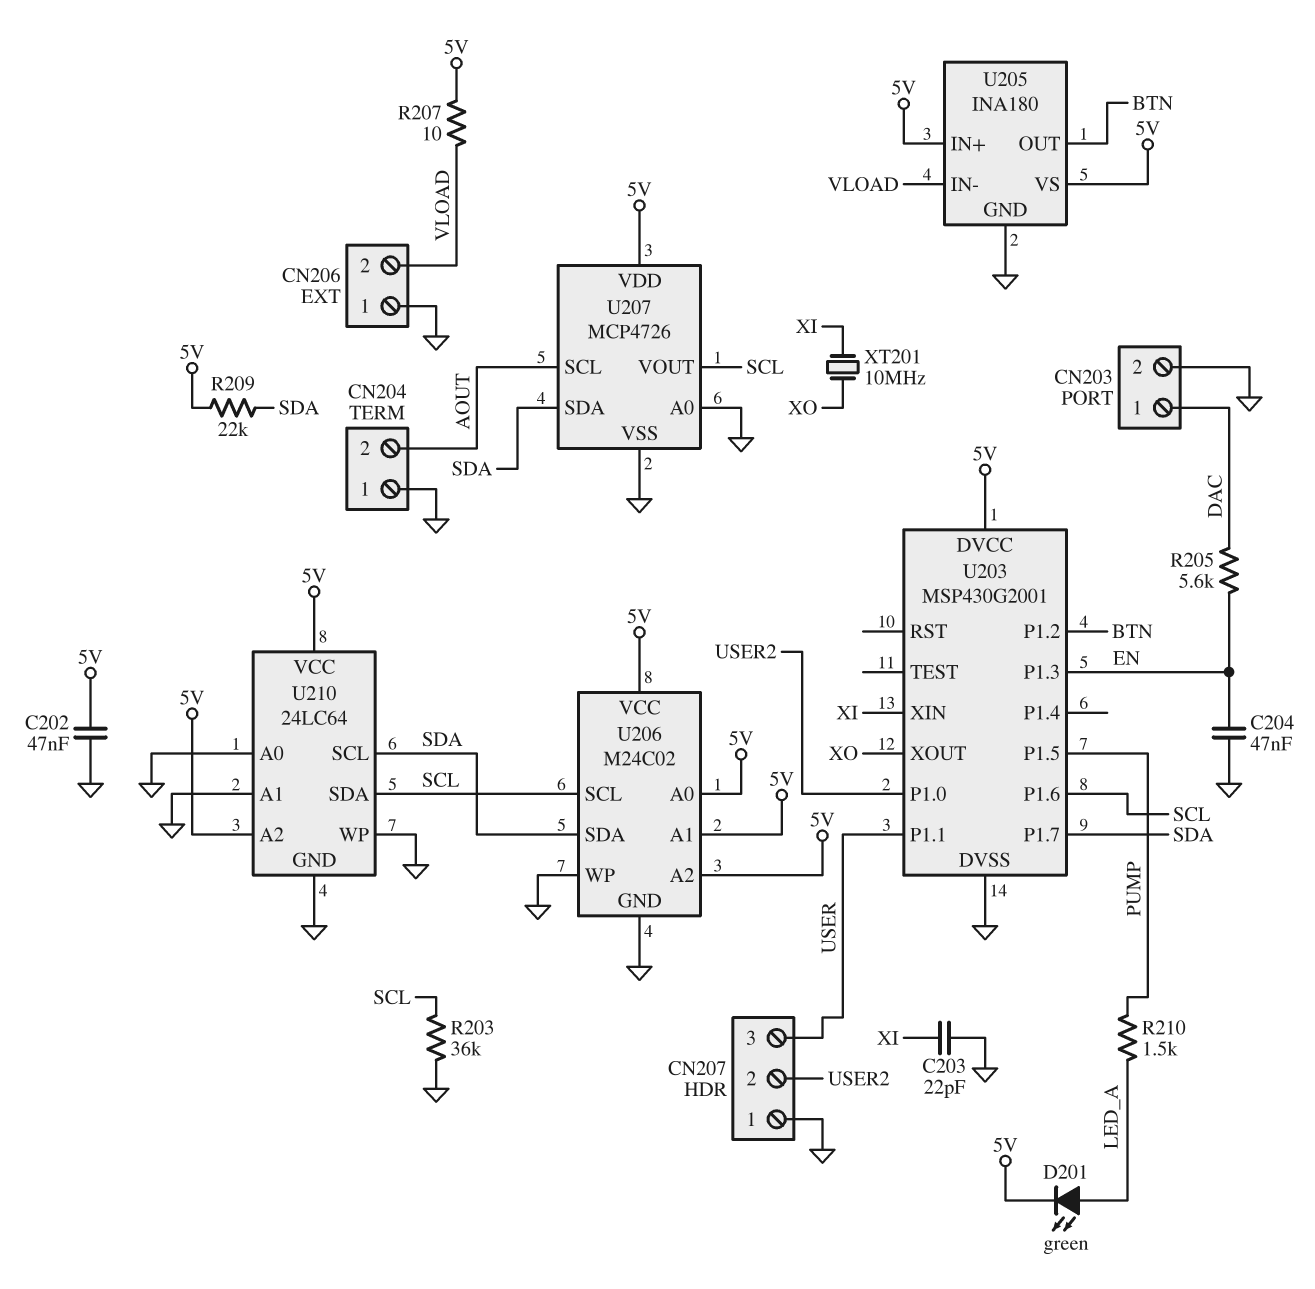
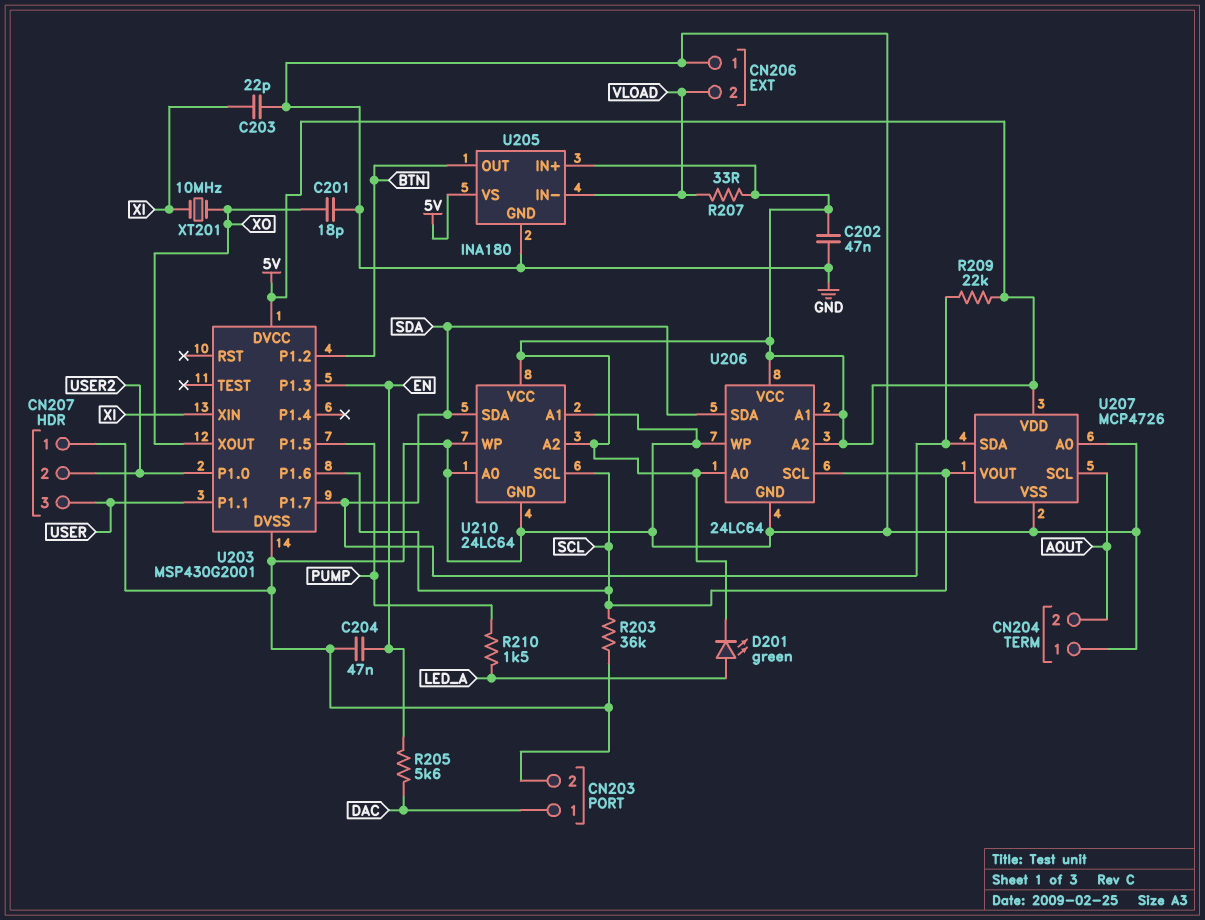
C201: none -> 18pF (GND, XO)
R207: 10 (5V, VLOAD) -> 33 (5V, VLOAD)
U206: M24C02 -> 24LC64
U210 pin SCL: SDA -> SCL
U210 pin SDA: SCL -> SDA

